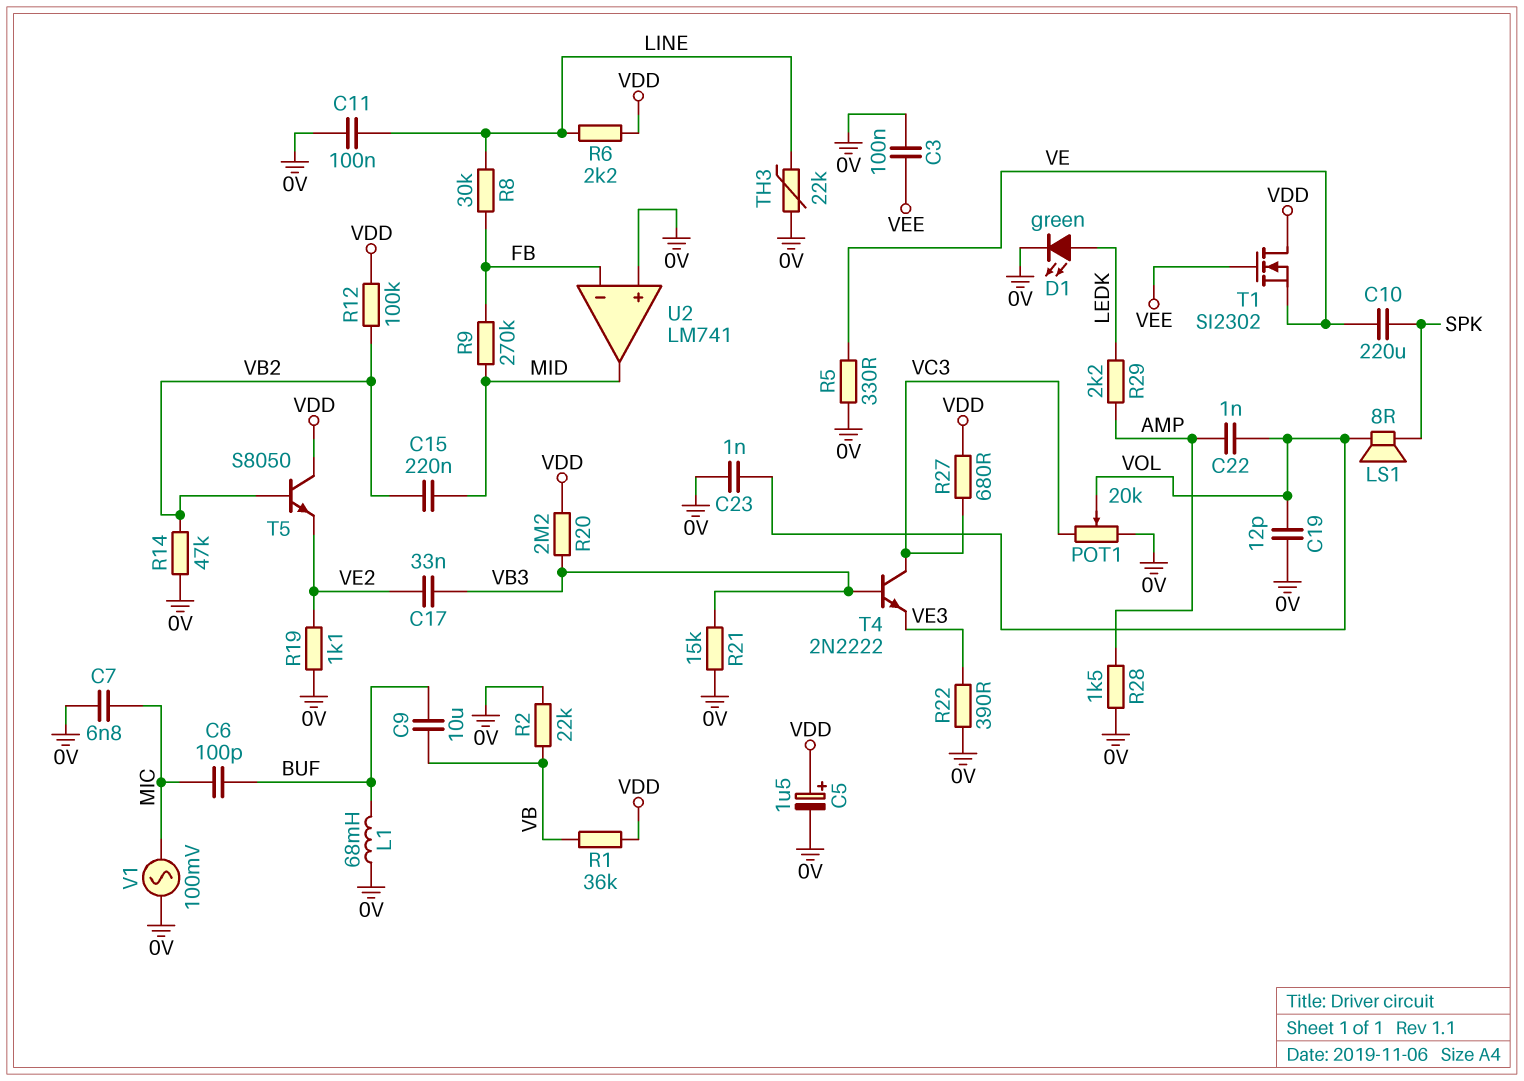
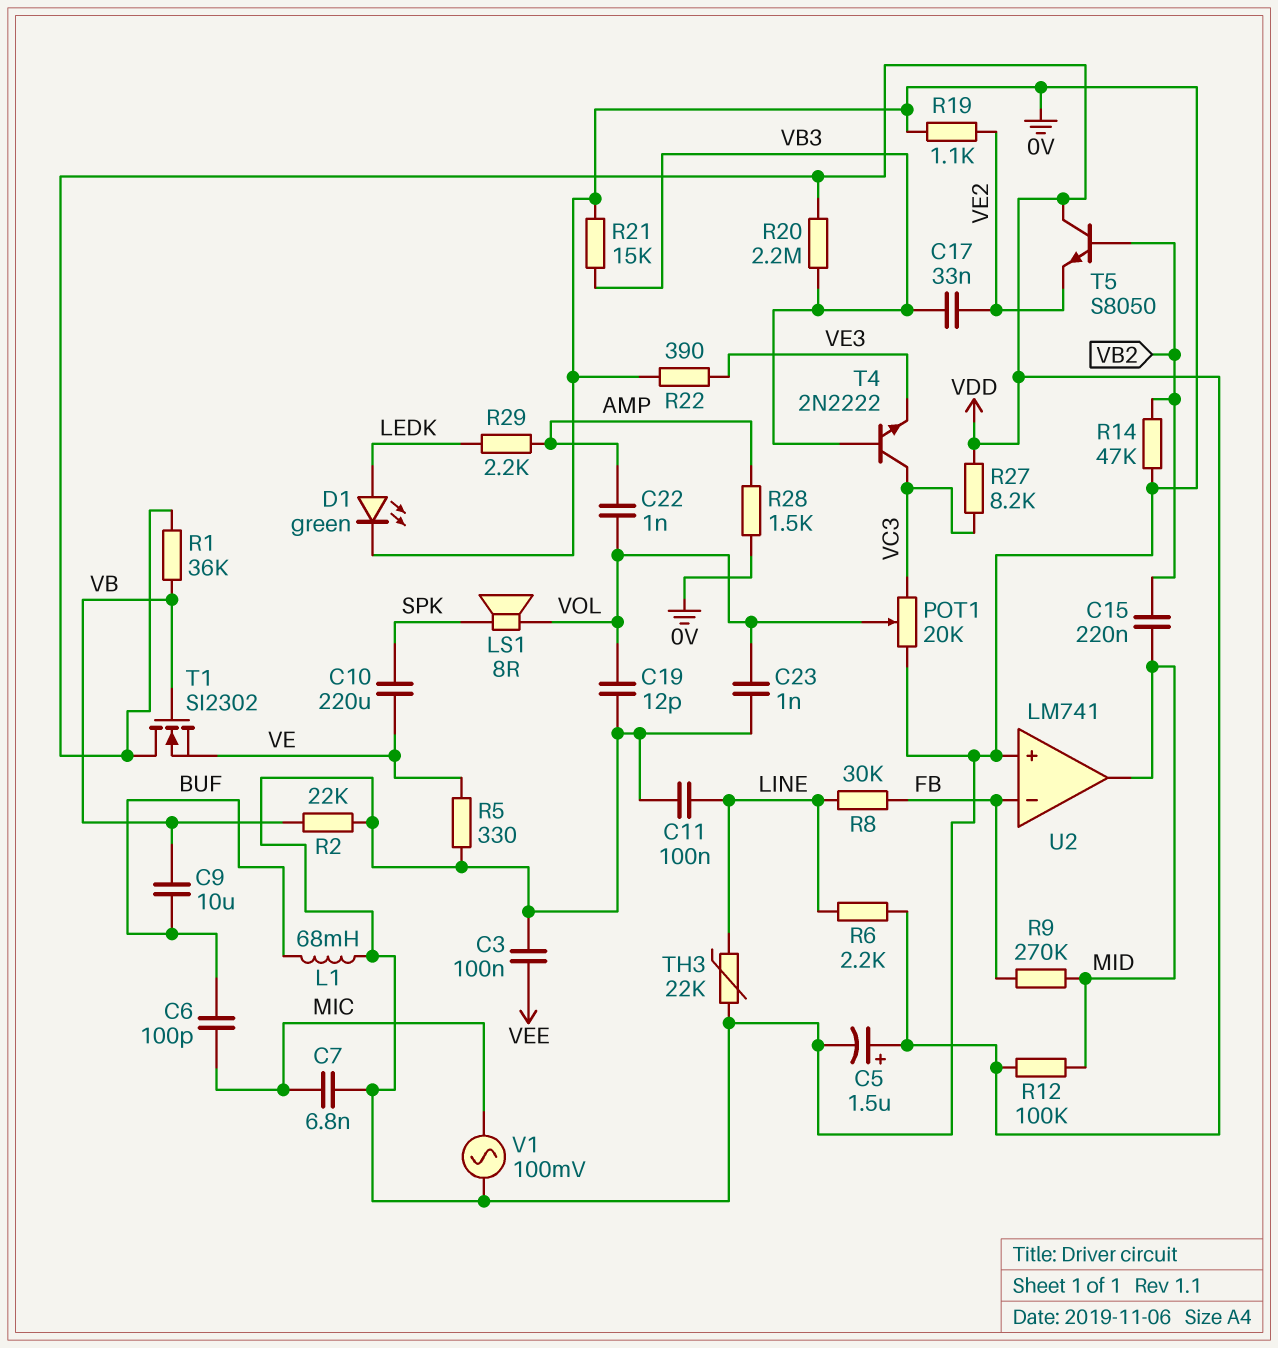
R12: 100k (VB2, VDD) -> 100k (MID, VDD)
R27: 680 (VC3, VDD) -> 8.2k (VC3, VDD)
T1: NMOS SI2302 (G VEE, D VDD, S VE) -> NMOS SI2302 (G VB, D VDD, S VE)

